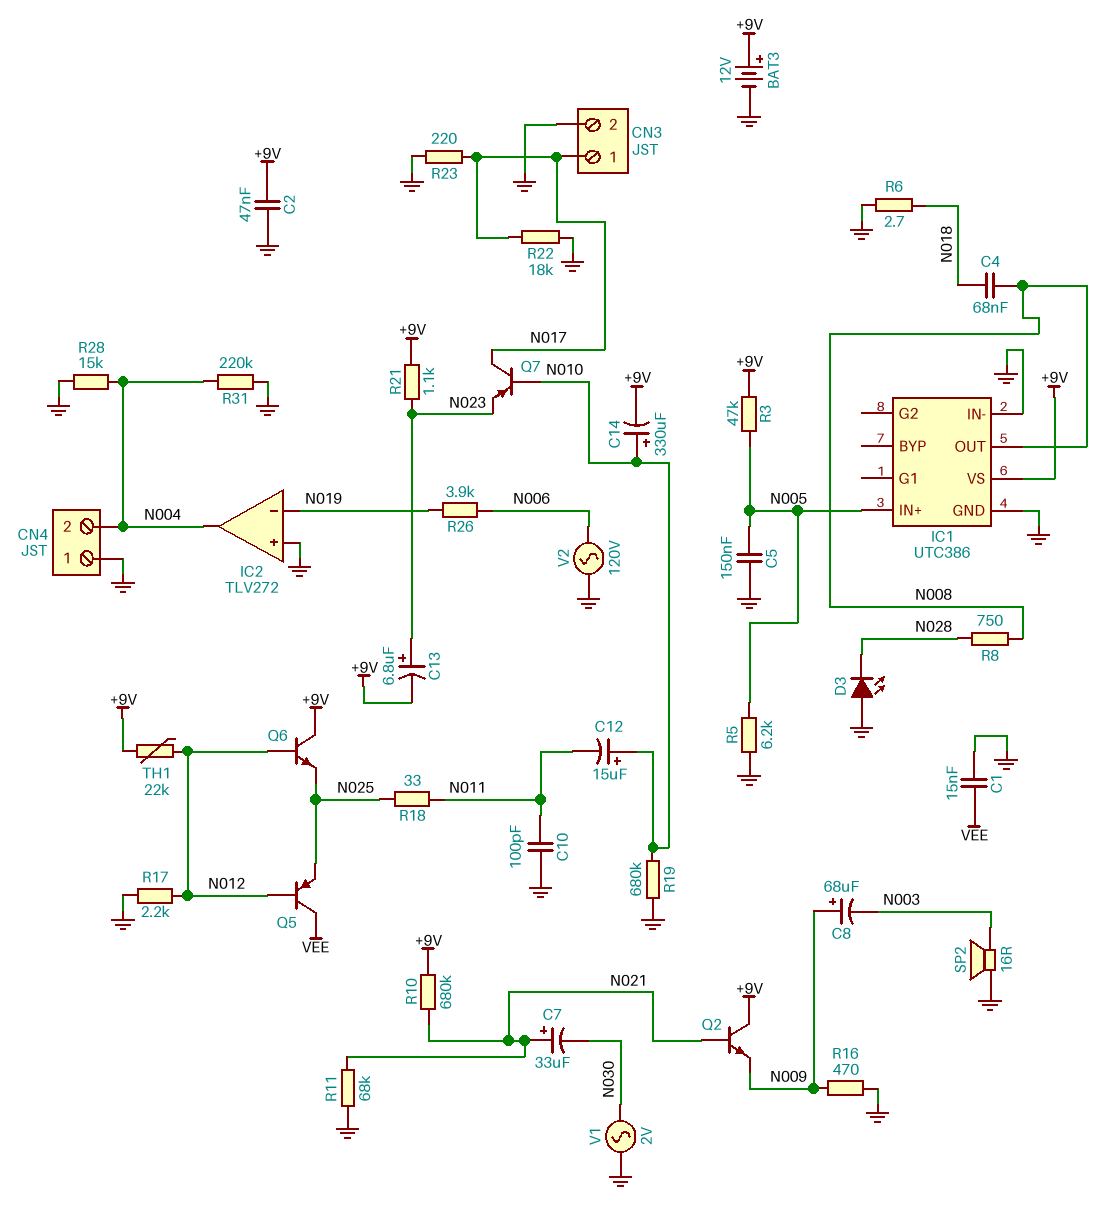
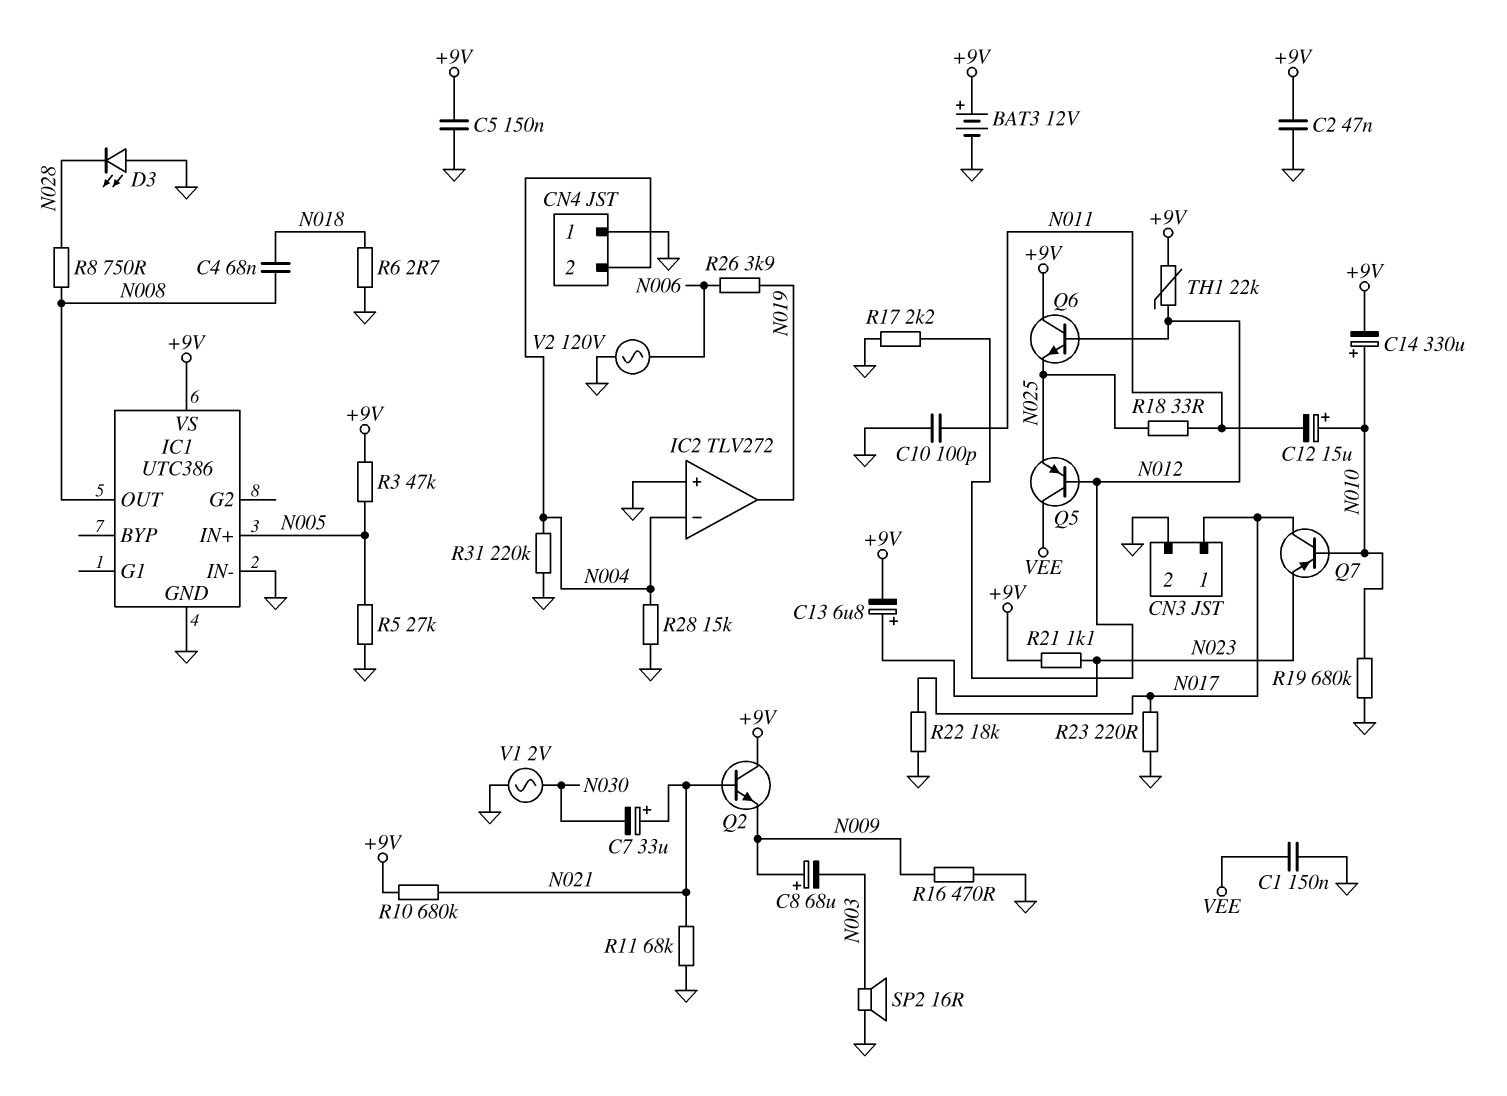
C1: 15nF (GND, VEE) -> 150nF (GND, VEE)
C5: 150nF (GND, N005) -> 150nF (+9V, GND)
IC2 pin in-: N019 -> N004
IC2 pin out: N004 -> N019
R5: 6.2k (GND, N005) -> 27k (GND, N005)

